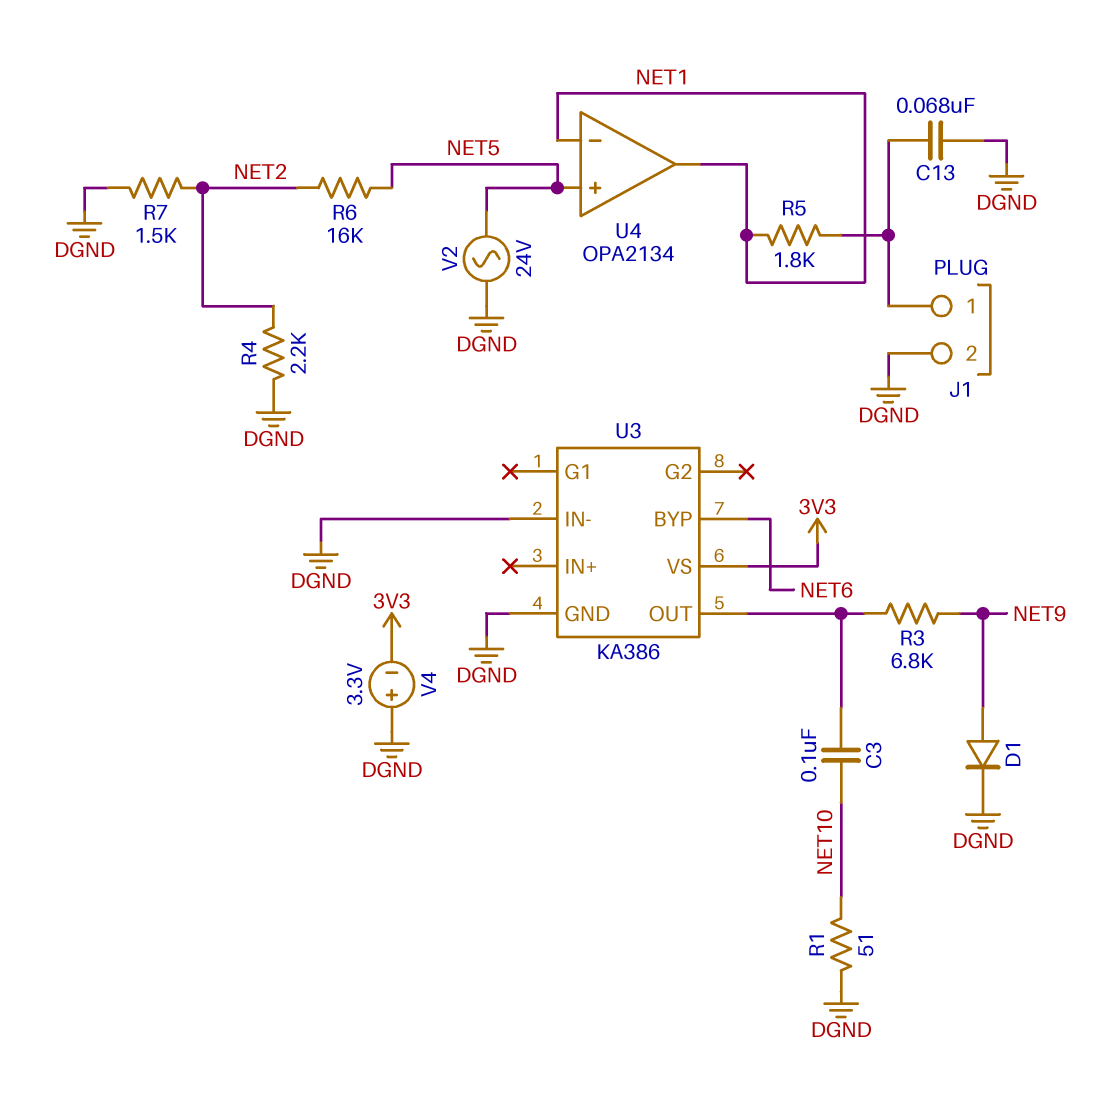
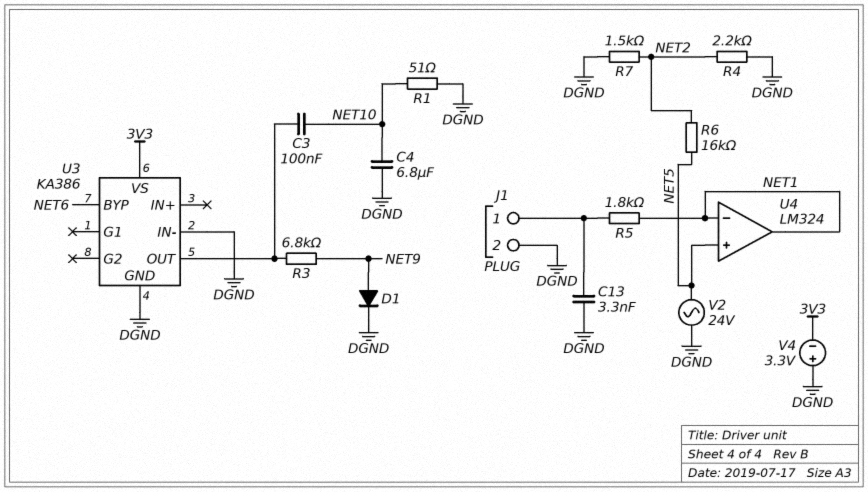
C4: none -> 6.8uF (DGND, NET10)
C13: 68nF (DGND, J1/1) -> 3.3nF (DGND, J1/1)
U4: OPA2134 -> LM324

